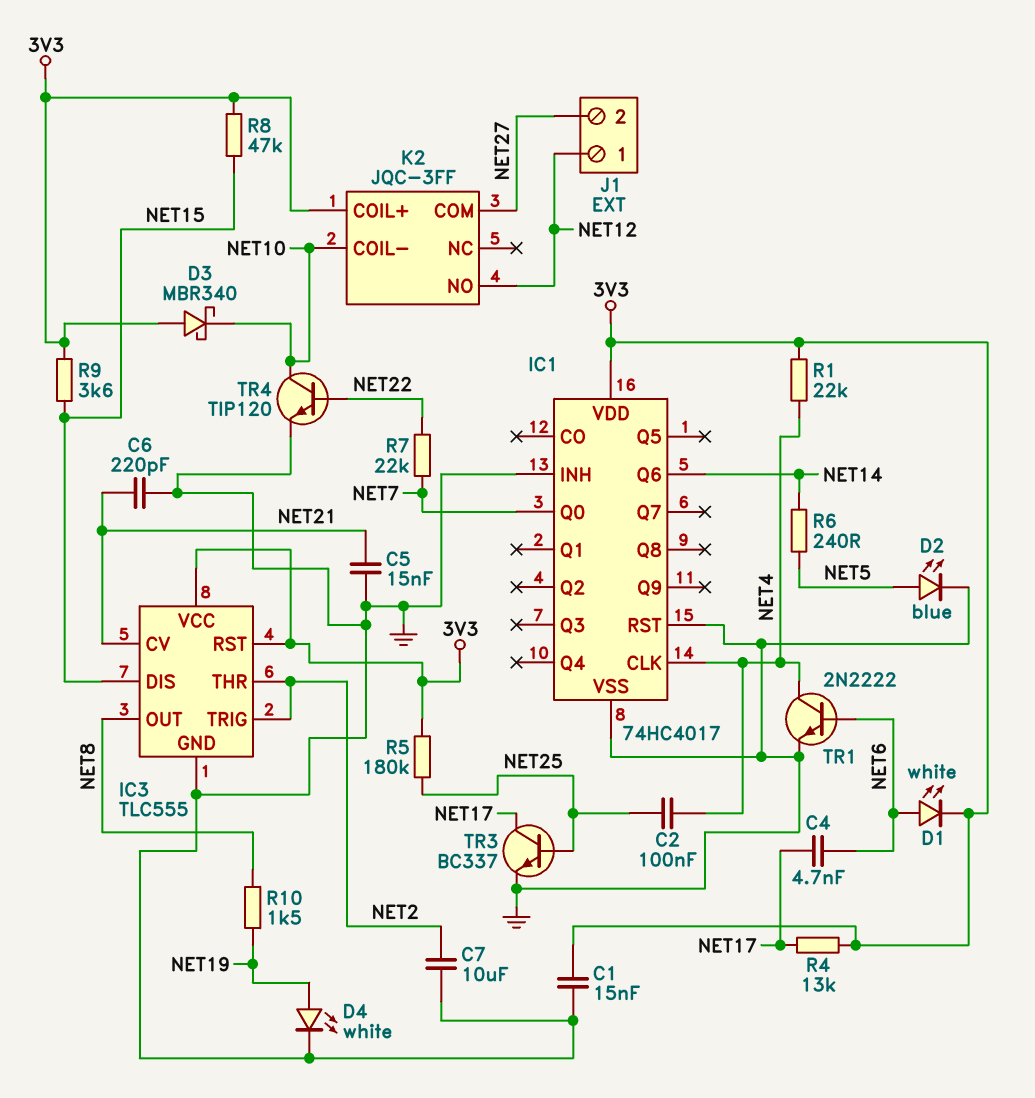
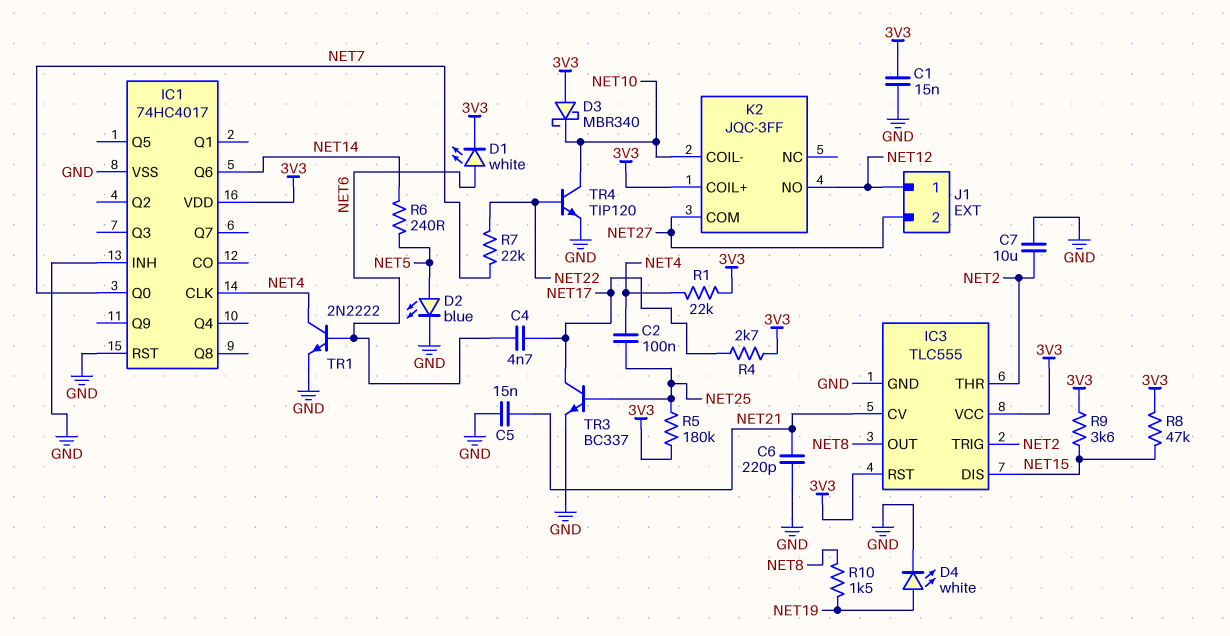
R4: 13k (3V3, NET17) -> 2.7k (3V3, NET17)

